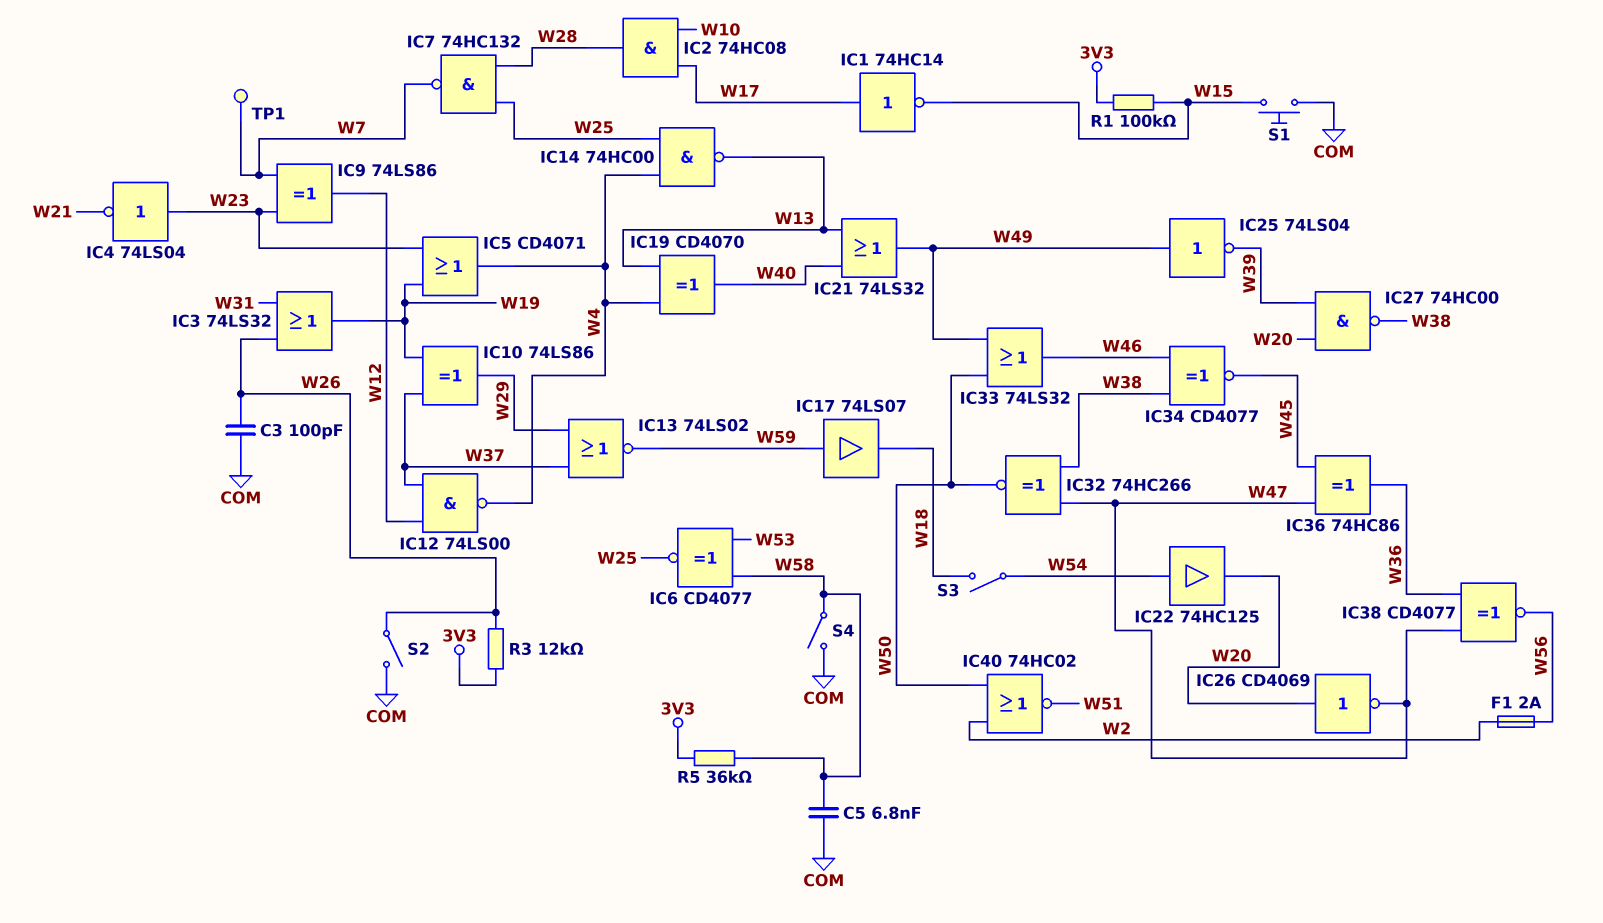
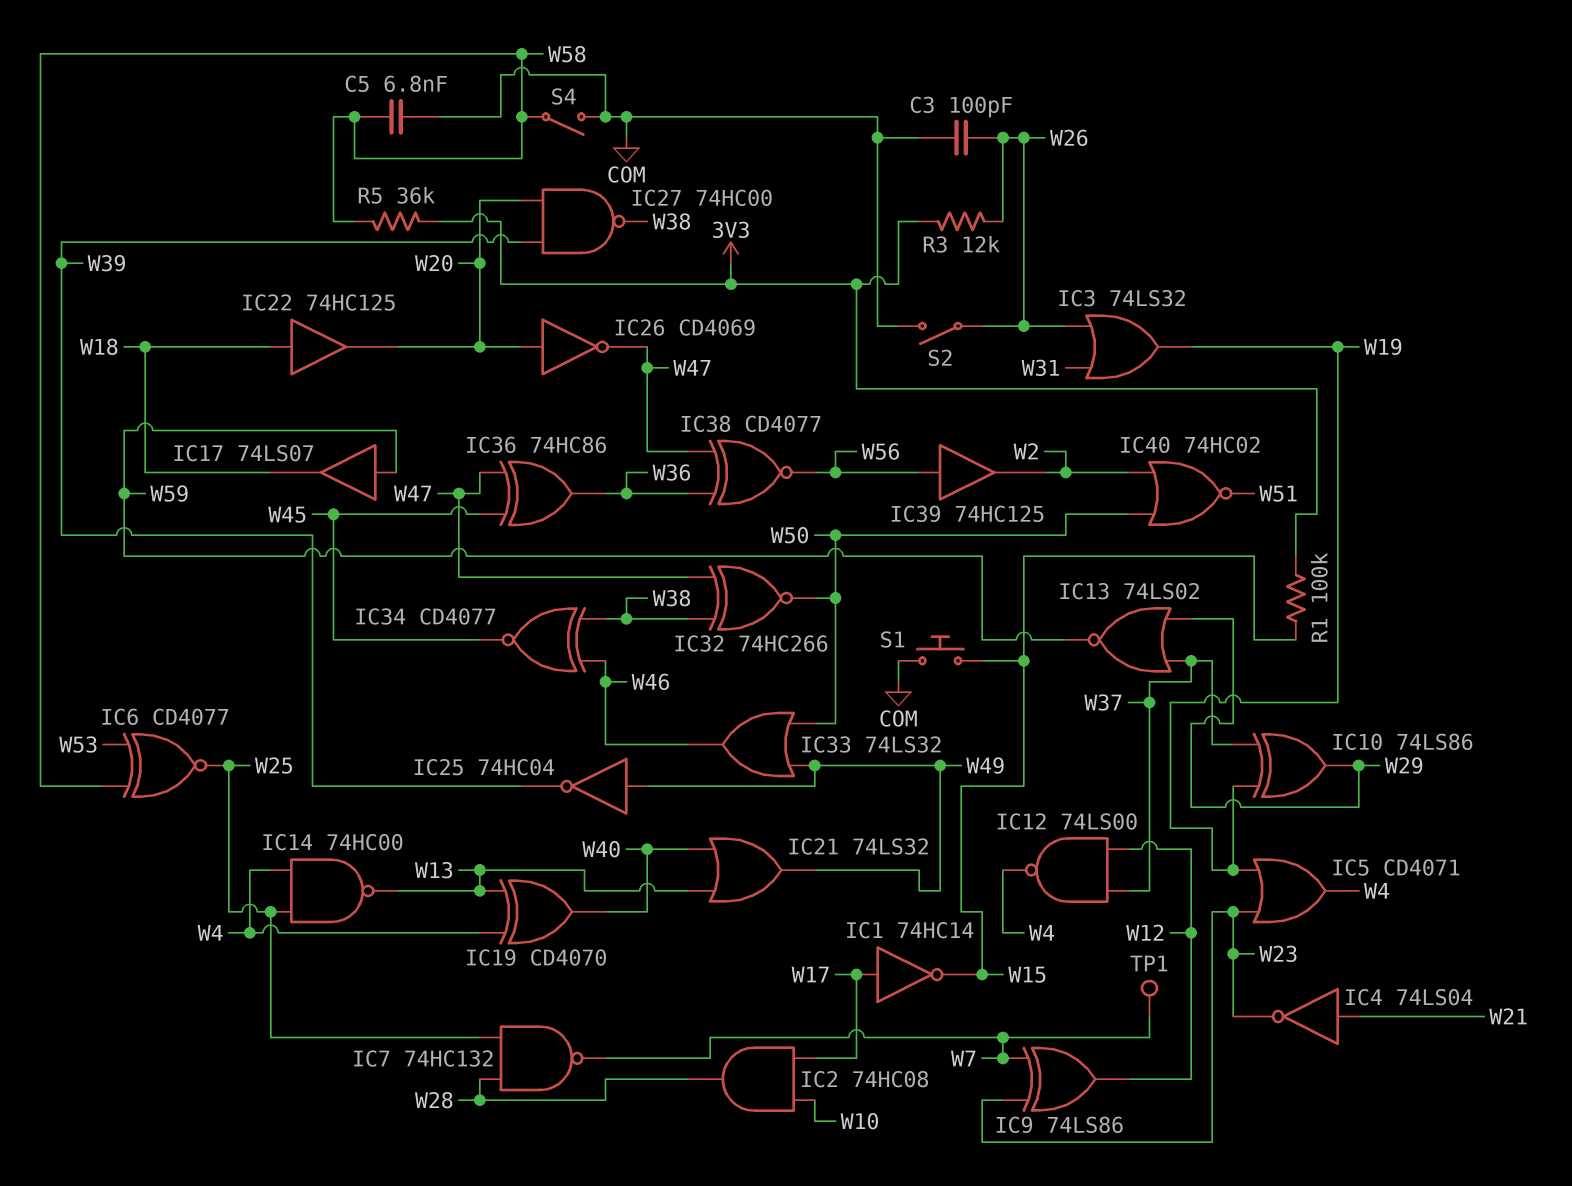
F1: 2A (W2, W56) -> none
IC4: NOT 74LS04 (in W23, out W21) -> NOT 74LS04 (in W21, out W23)
IC22: buffer 74HC125 (in W54, out W20) -> buffer 74HC125 (in W18, out W20)
IC25: NOT 74LS04 (in W49, out W39) -> NOT 74HC04 (in W49, out W39)
IC39: none -> buffer 74HC125 (in W56, out W2)
S3: switch (W18, W54) -> none

